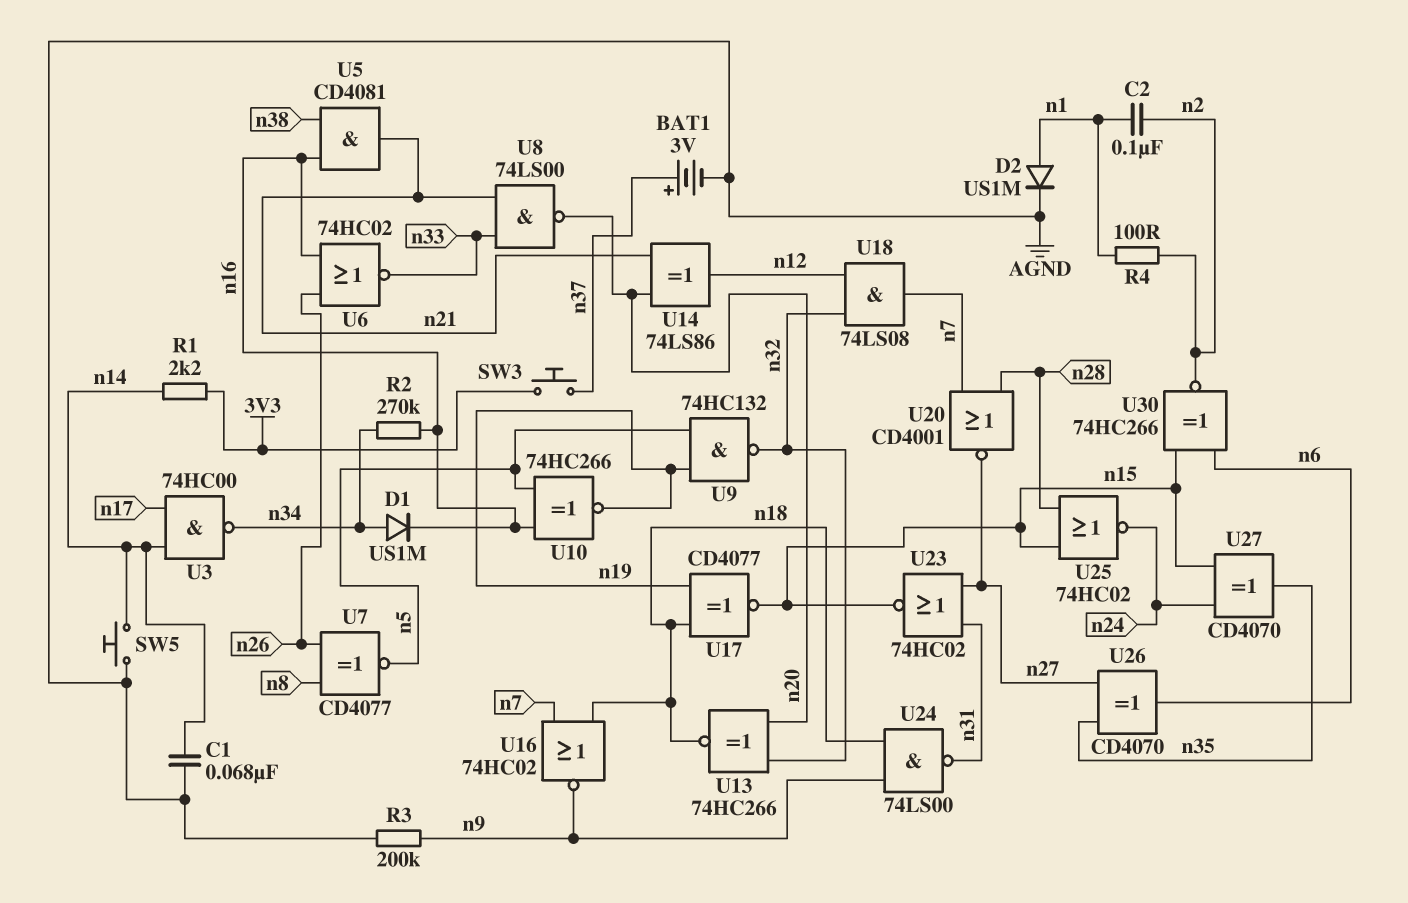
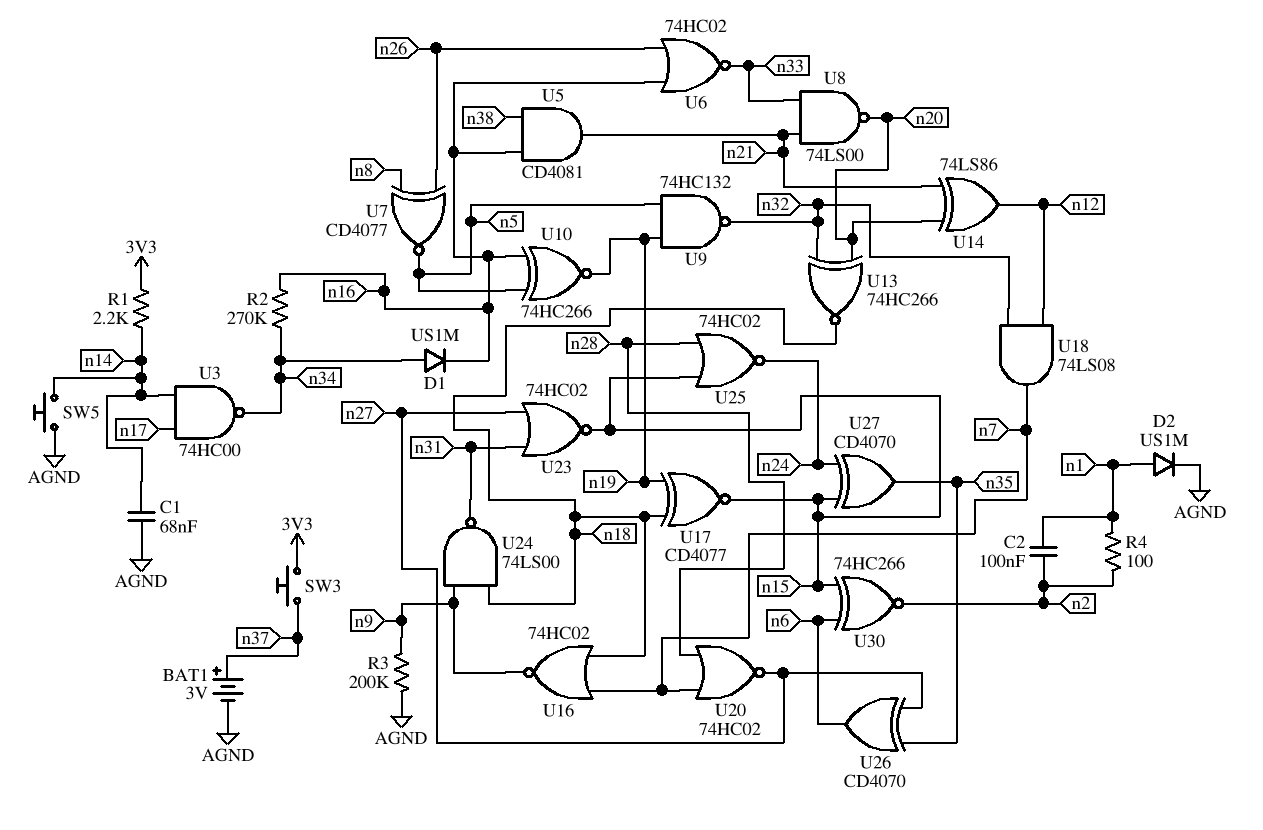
U20: NOR CD4001 (in n7, in n28, out n27) -> NOR 74HC02 (in n7, in n28, out n27)

